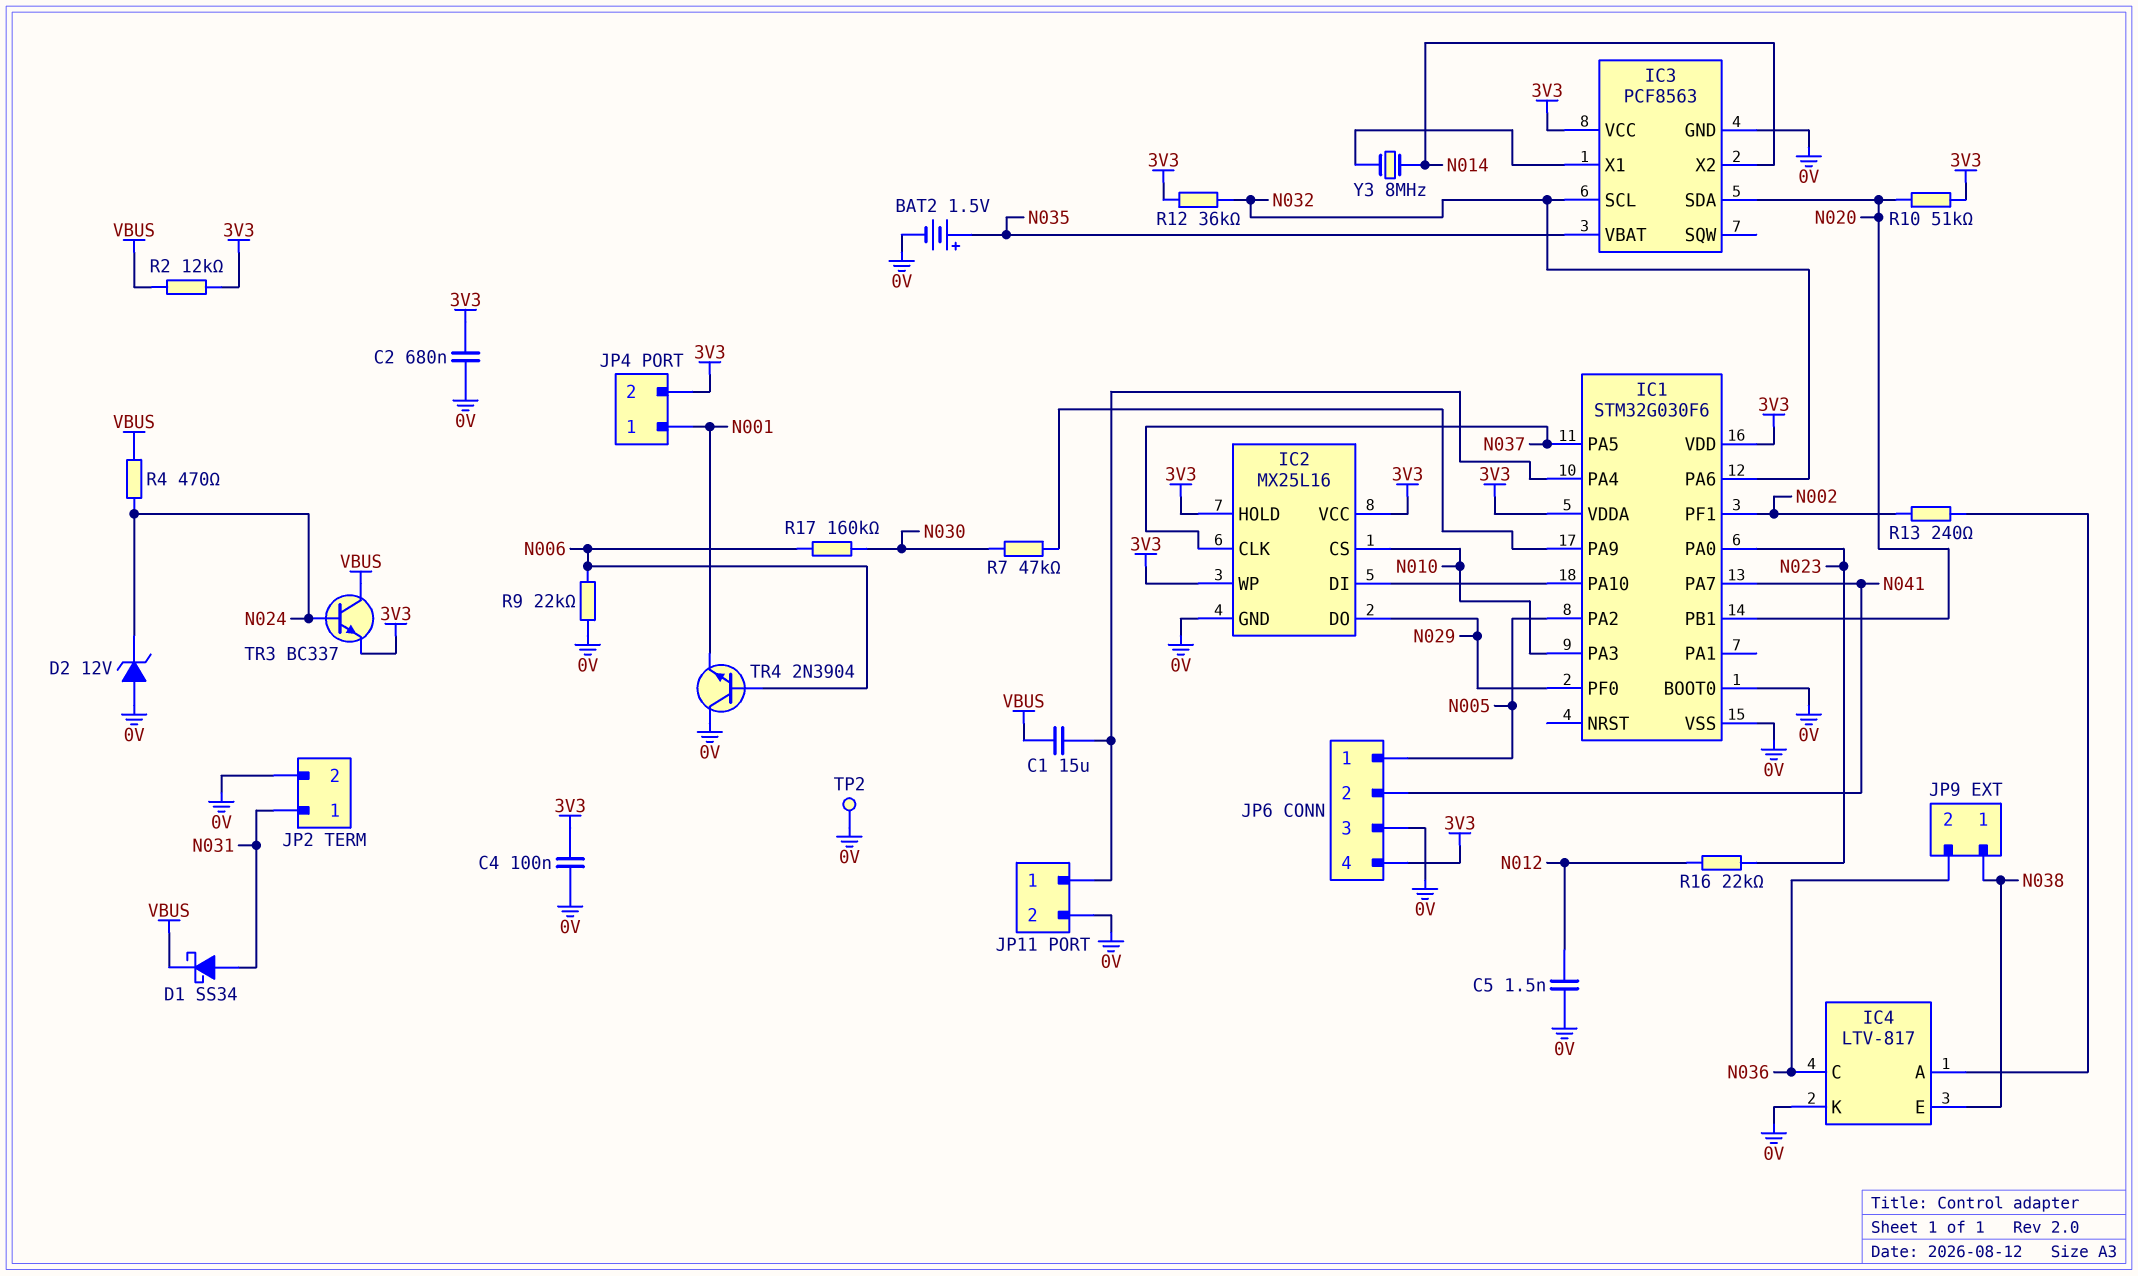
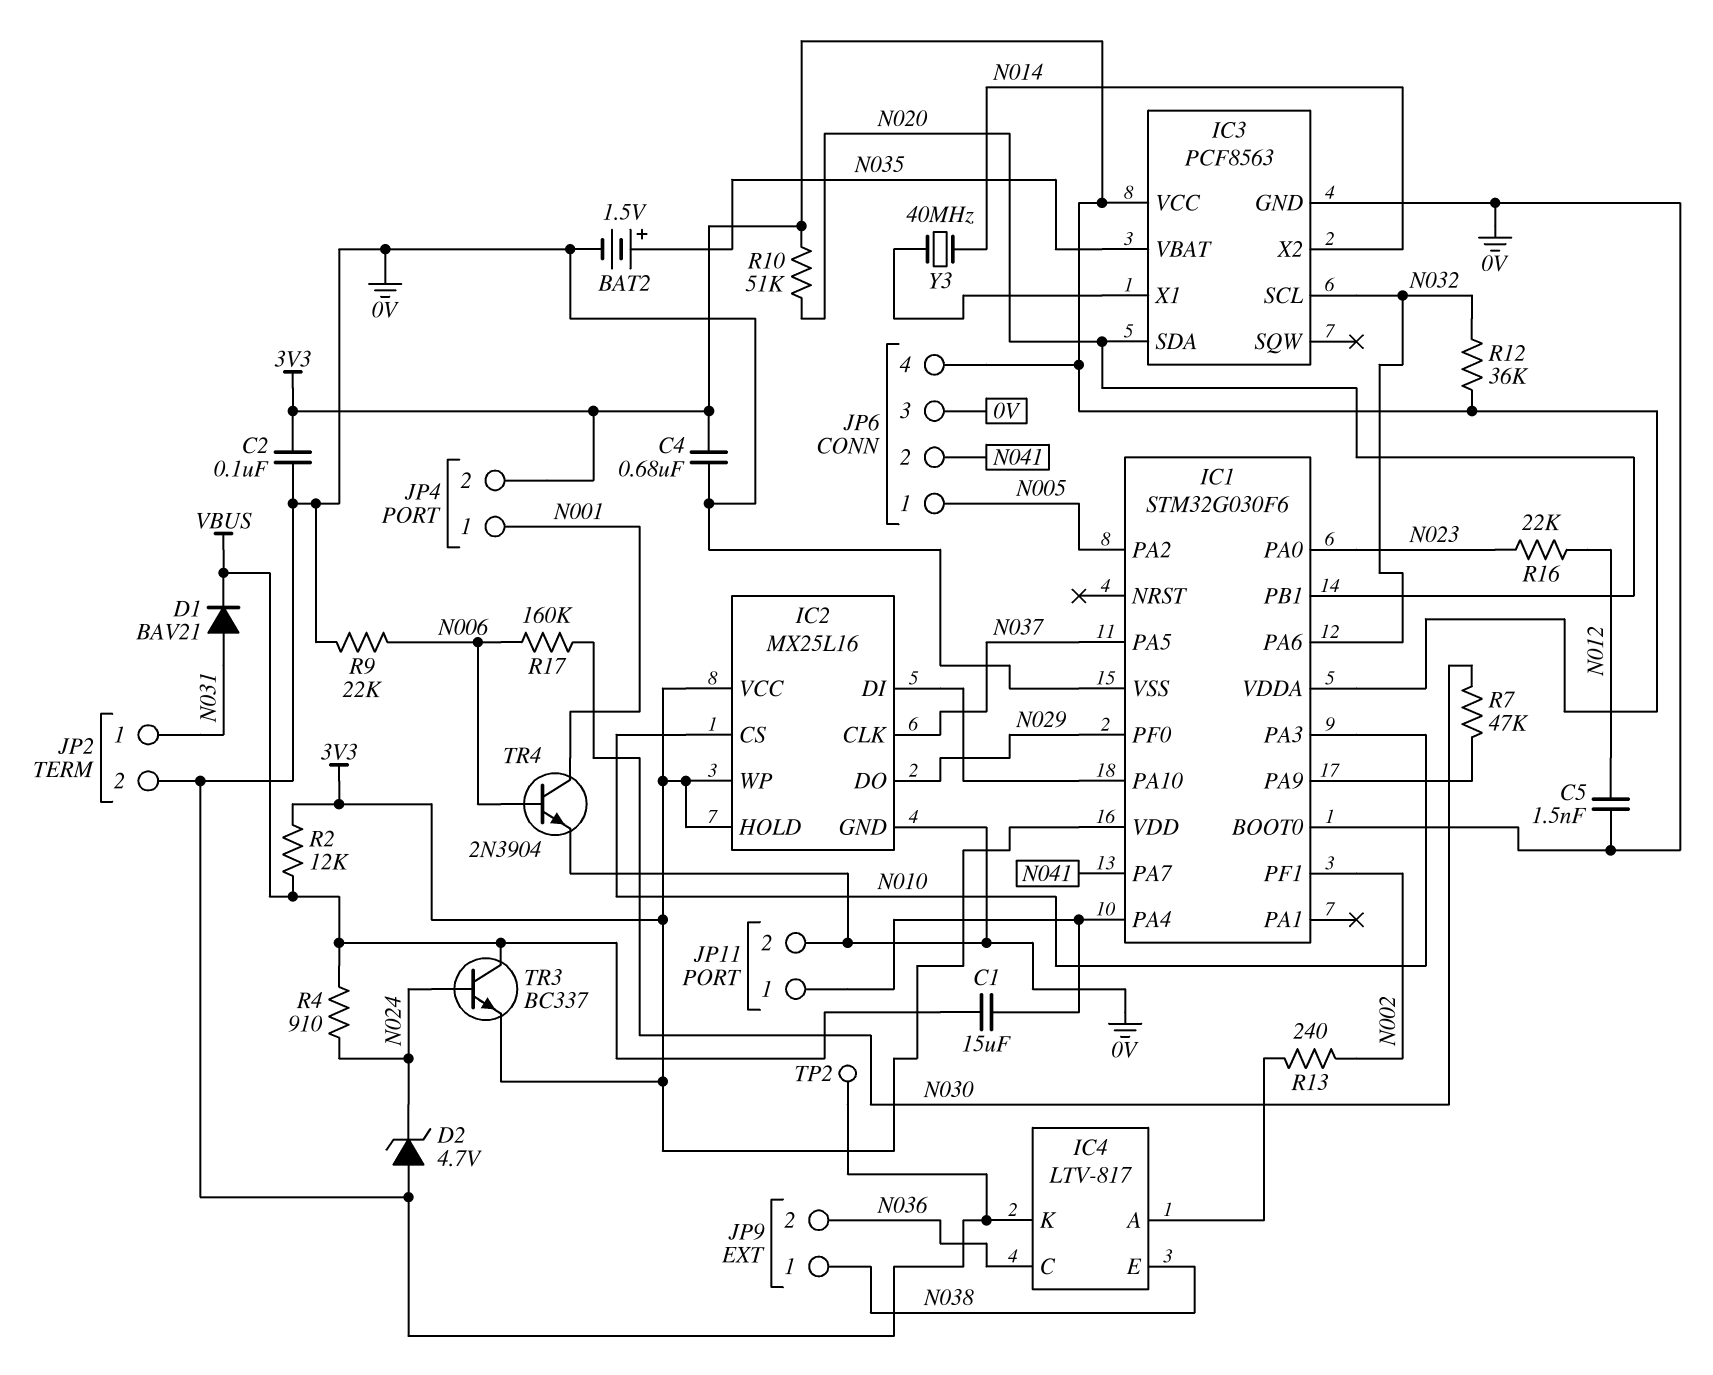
C2: 680nF (0V, 3V3) -> 100nF (0V, 3V3)
C4: 100nF (0V, 3V3) -> 680nF (0V, 3V3)
D1: schottky SS34 (A N031, K VBUS) -> diode BAV21 (A N031, K VBUS)
D2: zener 12V (A 0V, K N024) -> zener 4.7V (A 0V, K N024)
R4: 470 (N024, VBUS) -> 910 (N024, VBUS)
TR4: NPN 2N3904 (B N006, C 0V, E N001) -> NPN 2N3904 (B N006, C N001, E 0V)
Y3: 8MHz (IC3/X1, N014) -> 40MHz (IC3/X1, N014)

